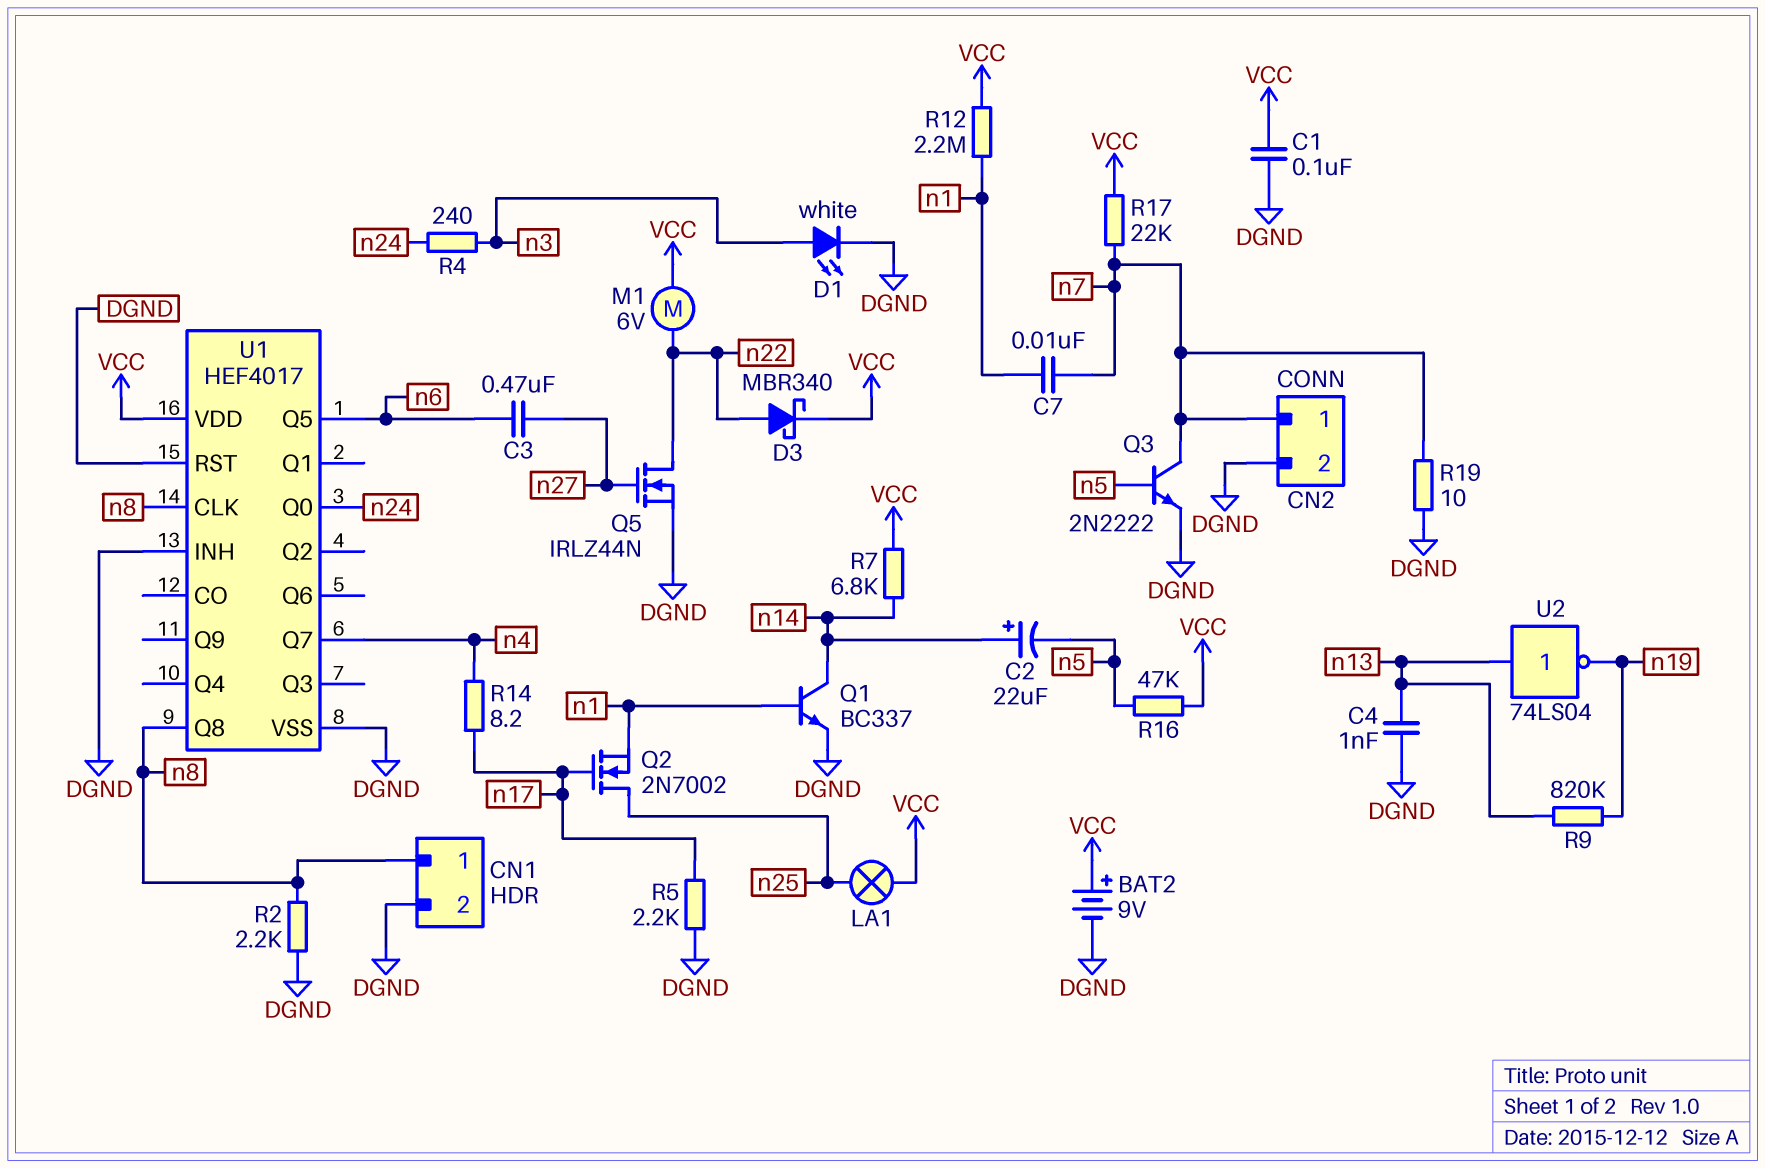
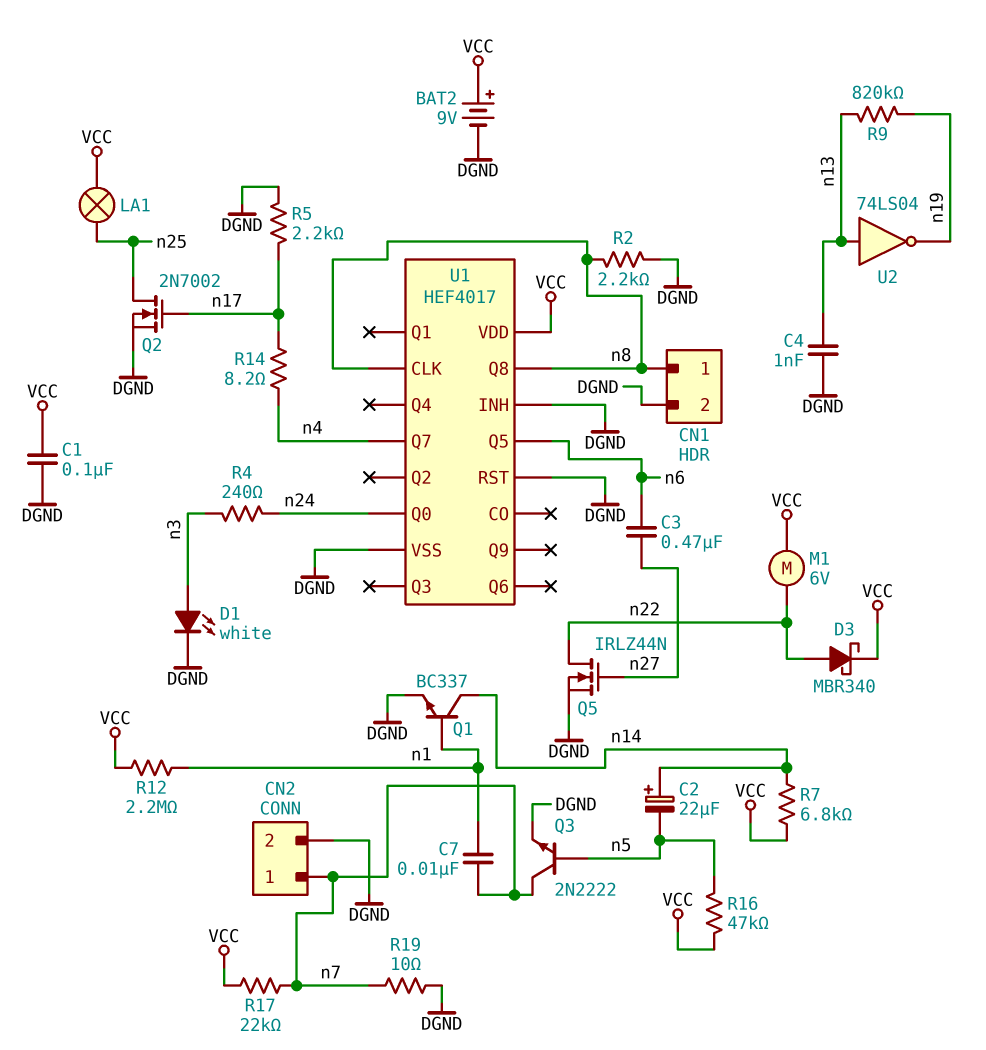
Q2: NMOS 2N7002 (G n17, D n25, S n1) -> NMOS 2N7002 (G n17, D n25, S DGND)

